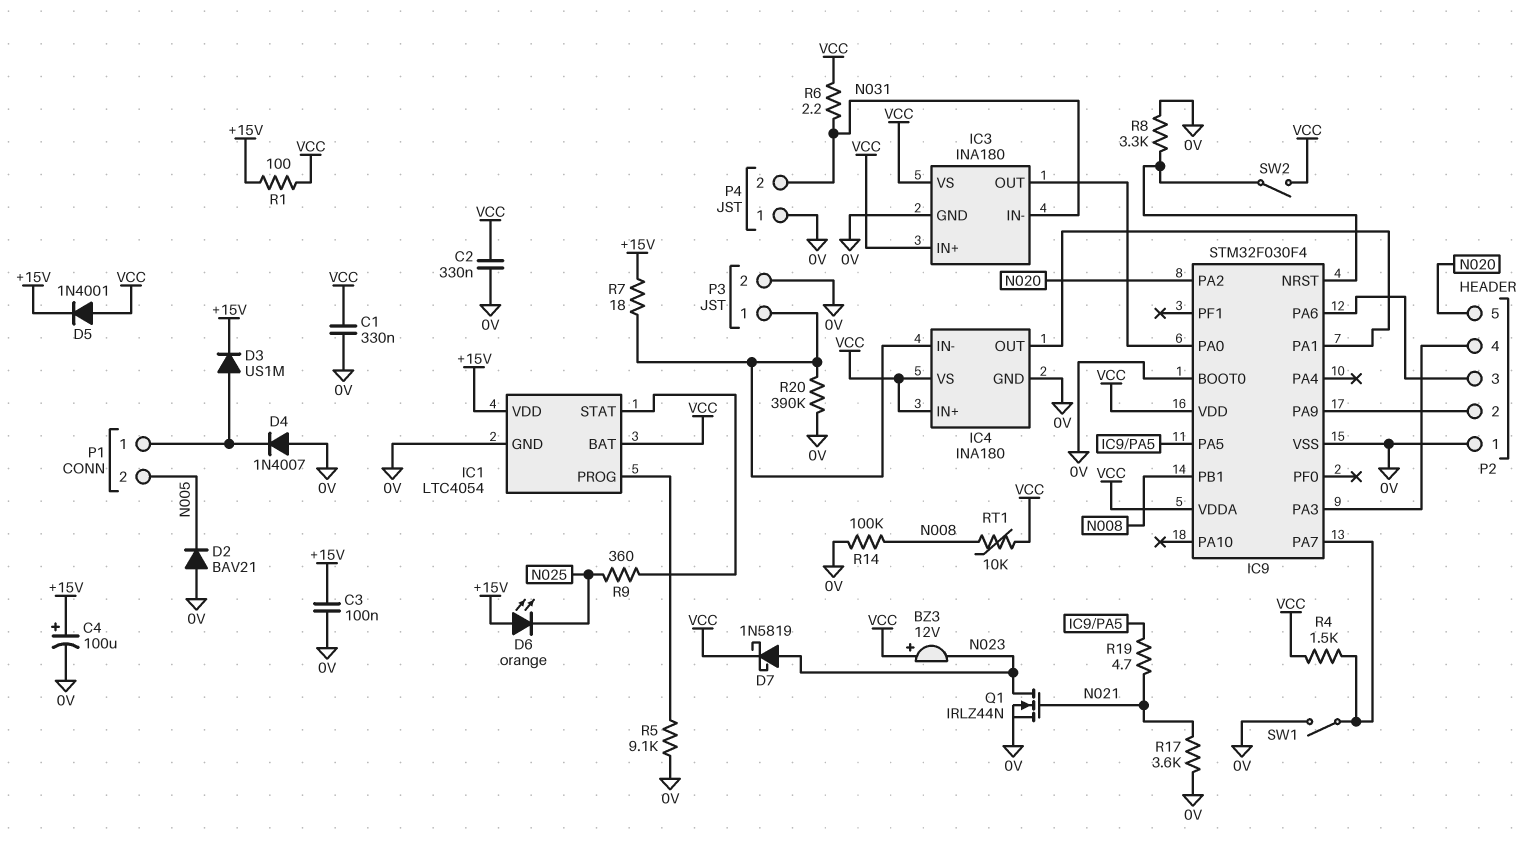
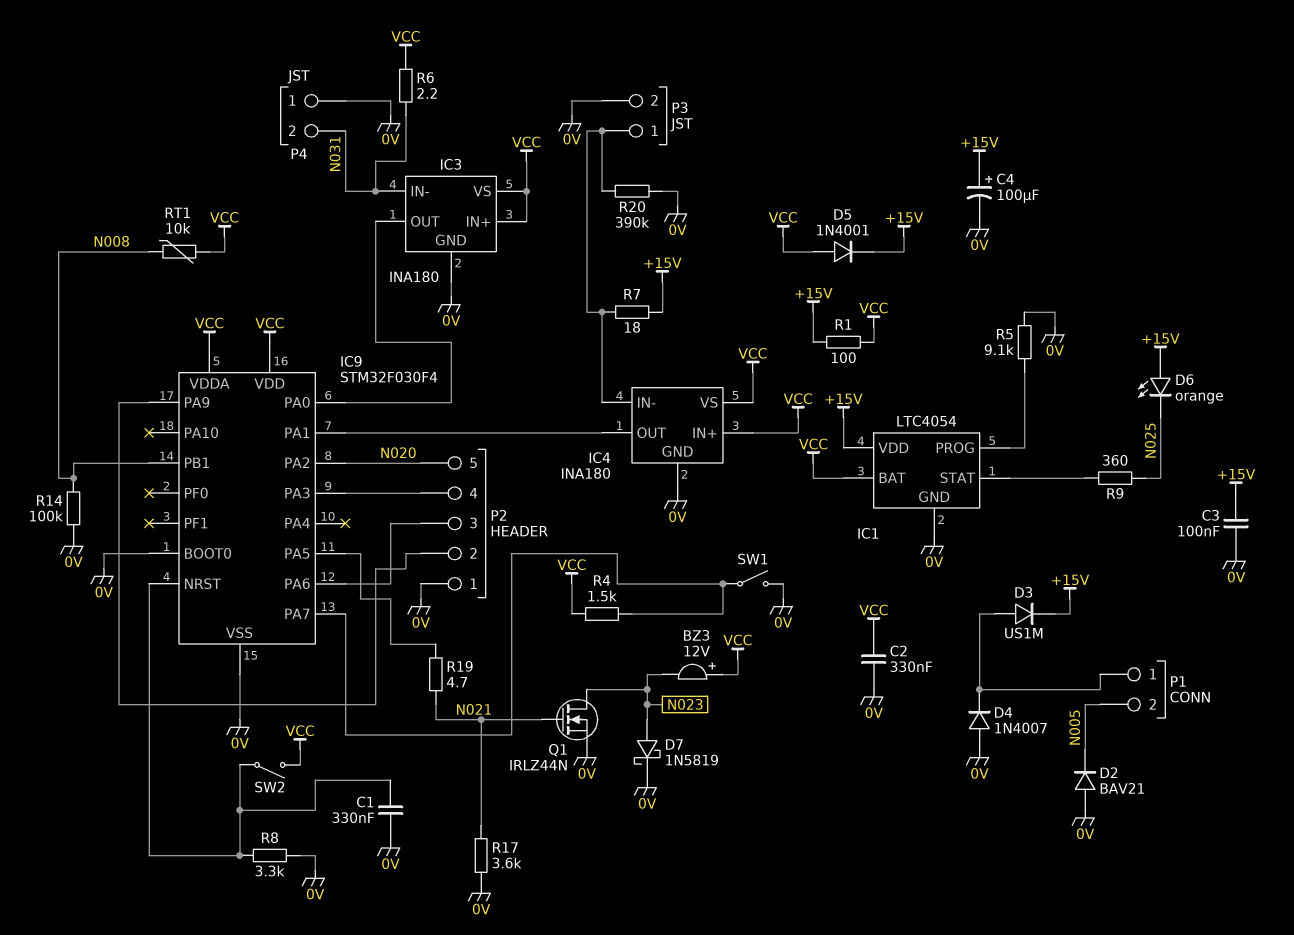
C1: 330nF (0V, VCC) -> 330nF (0V, IC9/NRST)
D7: schottky 1N5819 (A N023, K VCC) -> schottky 1N5819 (A N023, K 0V)

